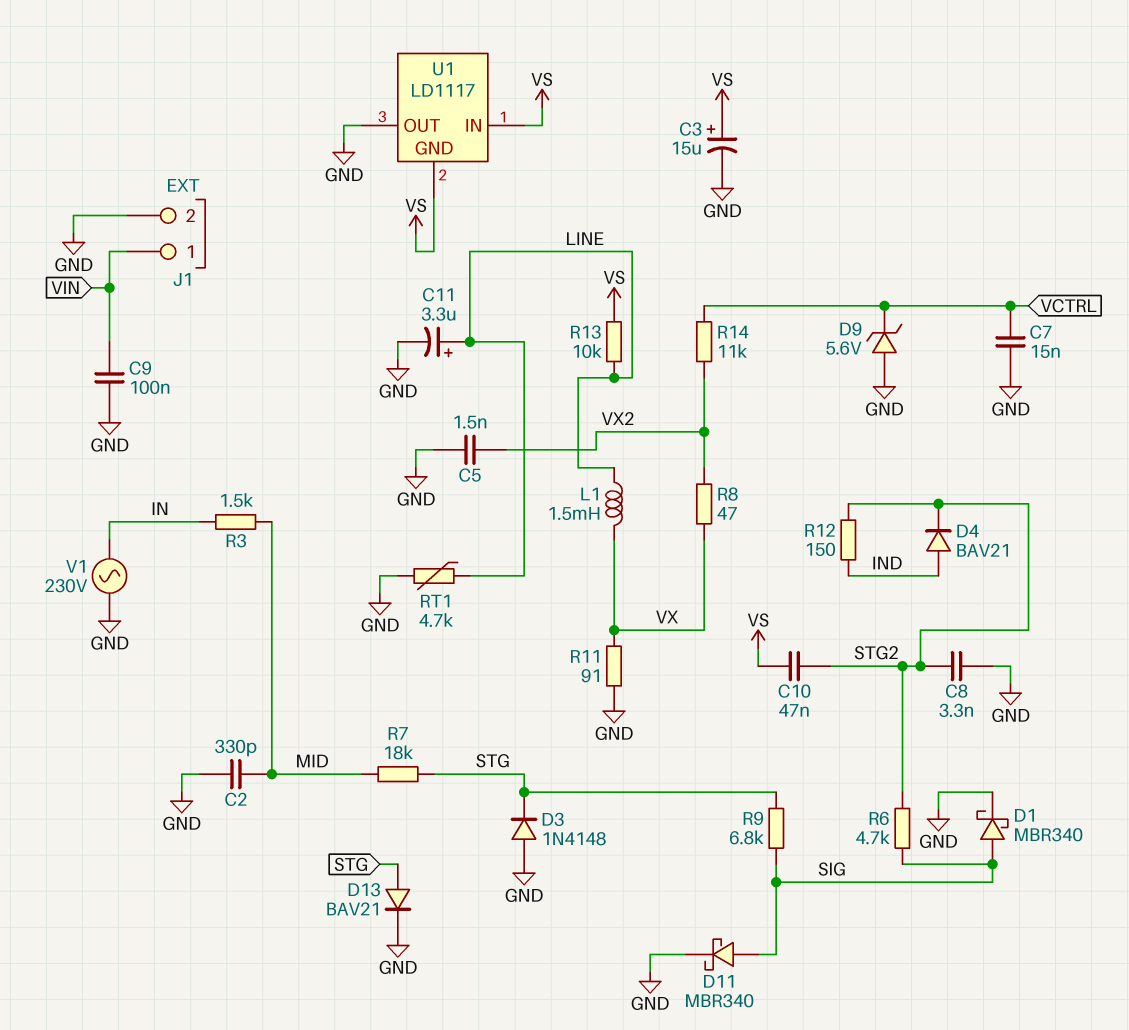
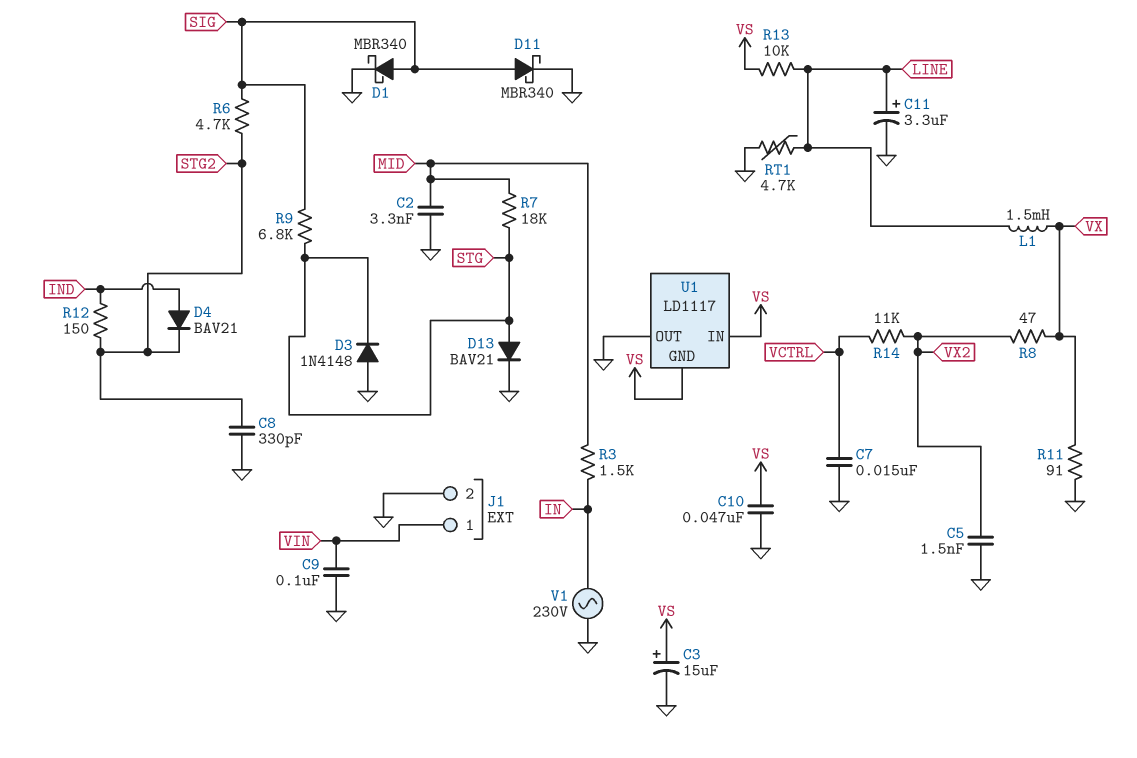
C2: 330pF (GND, MID) -> 3.3nF (GND, MID)
C8: 3.3nF (GND, STG2) -> 330pF (GND, STG2)
C10: 47nF (STG2, VS) -> 47nF (GND, VS)
D9: zener 5.6V (A GND, K VCTRL) -> none

